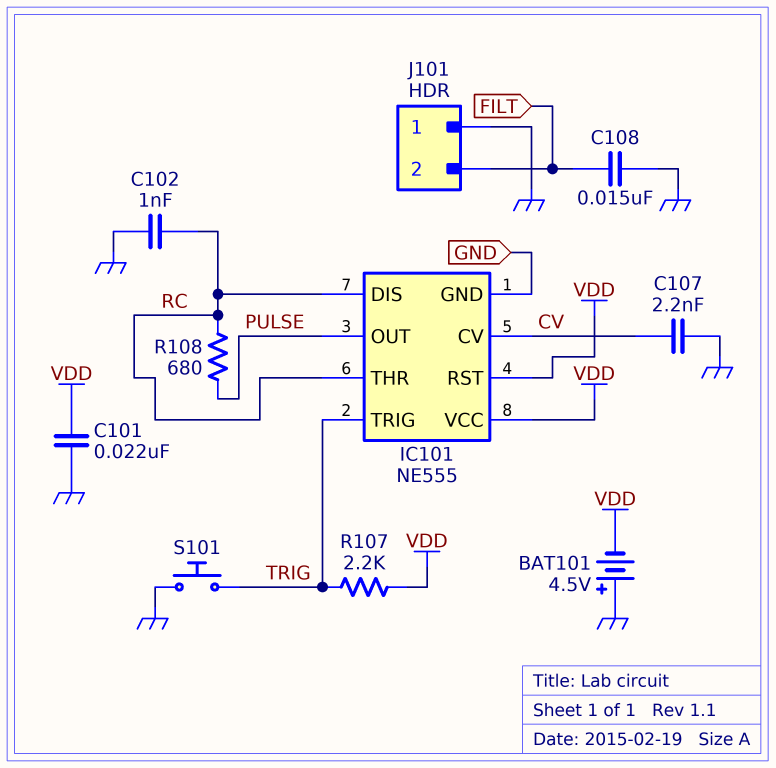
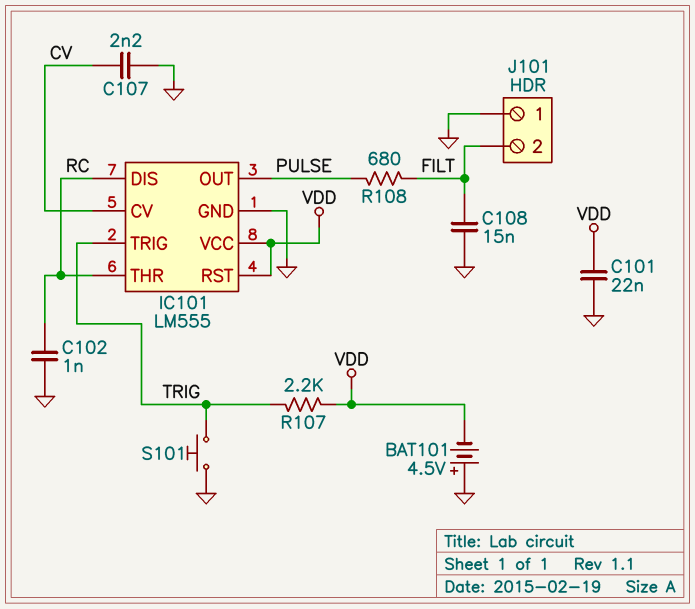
IC101: NE555 -> LM555
R108: 680 (PULSE, RC) -> 680 (FILT, PULSE)

